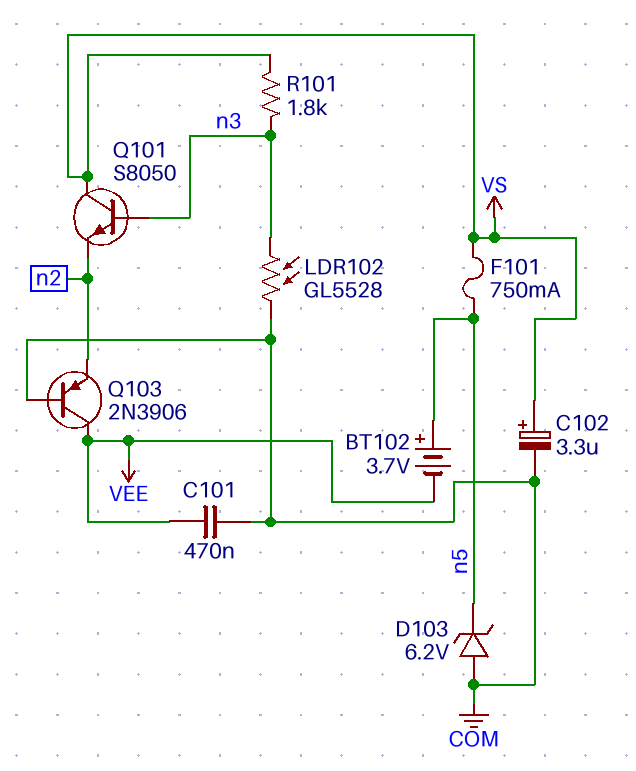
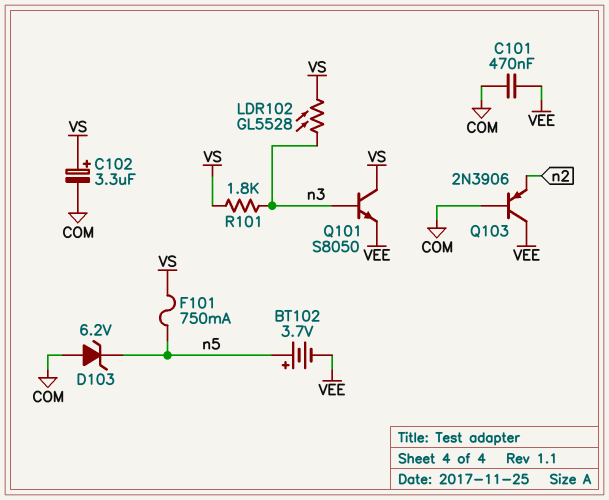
LDR102: GL5528 (COM, n3) -> GL5528 (VS, n3)
Q101: NPN S8050 (B n3, C VS, E n2) -> NPN S8050 (B n3, C VS, E VEE)

